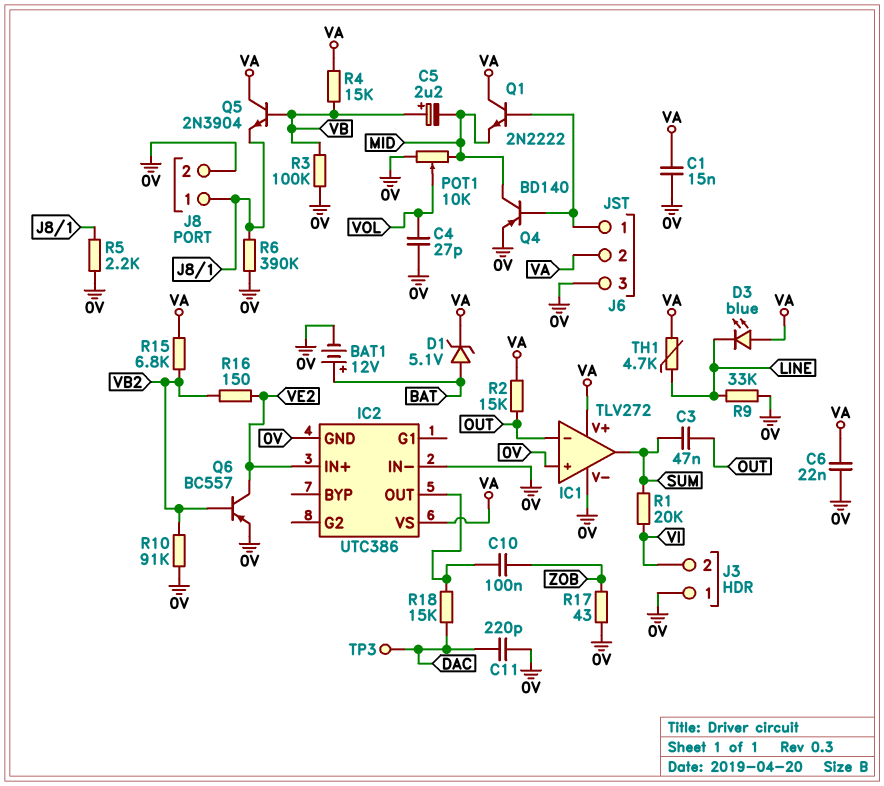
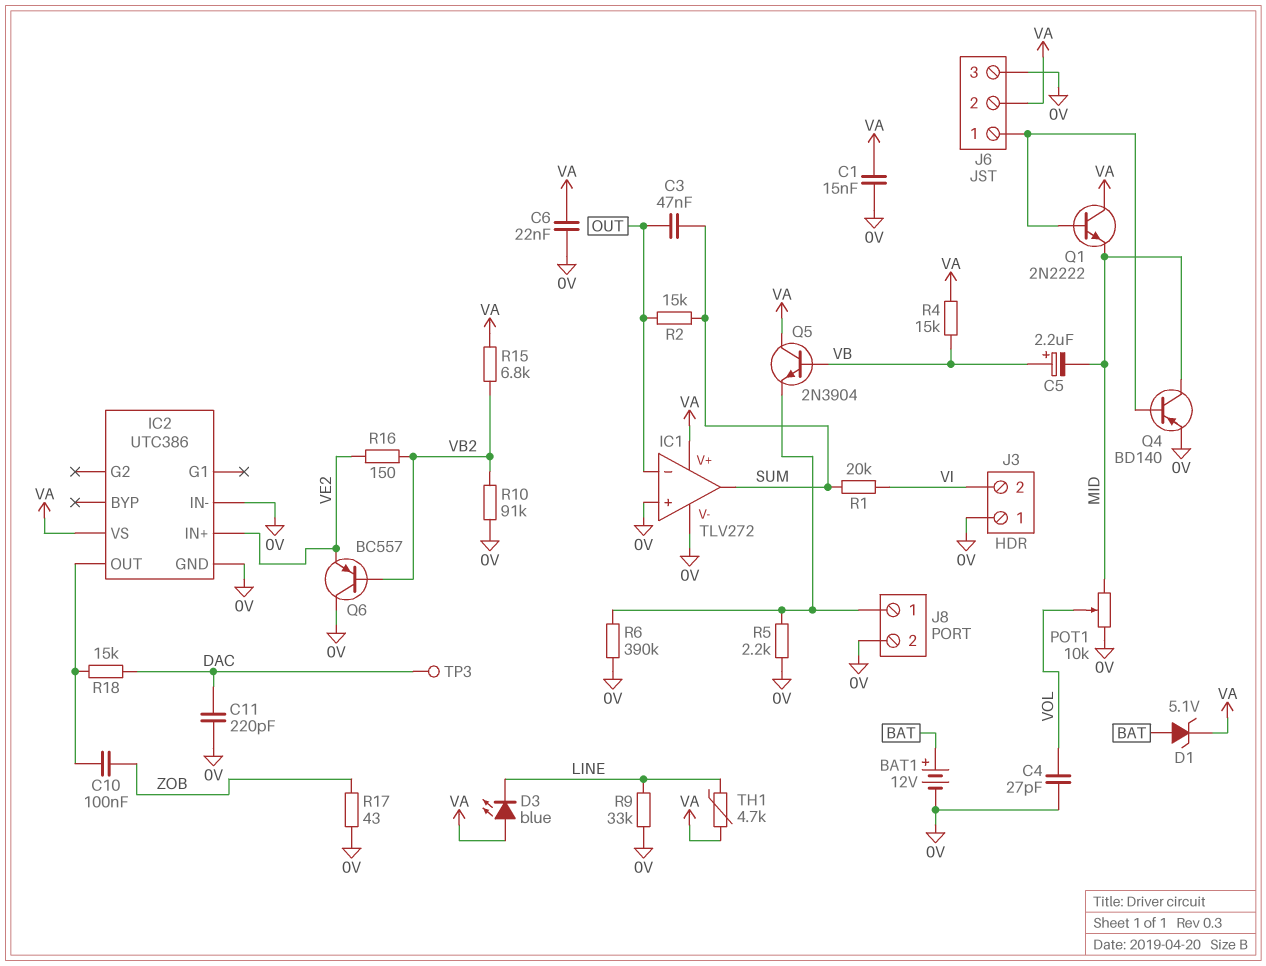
Q6: PNP BC557 (B VB2, C VE2, E 0V) -> PNP BC557 (B VB2, C 0V, E VE2)
R2: 15k (OUT, VA) -> 15k (OUT, SUM)
R3: 100k (0V, VB) -> none

